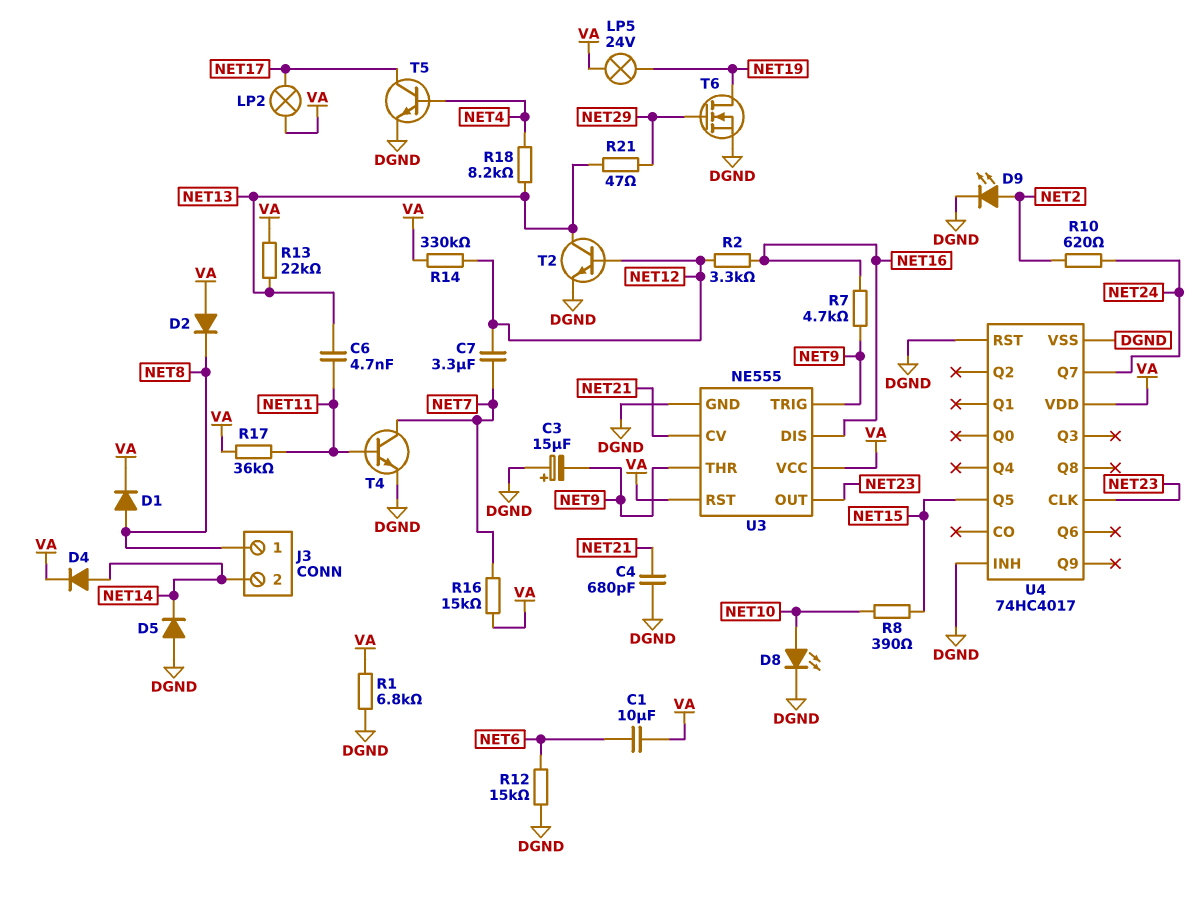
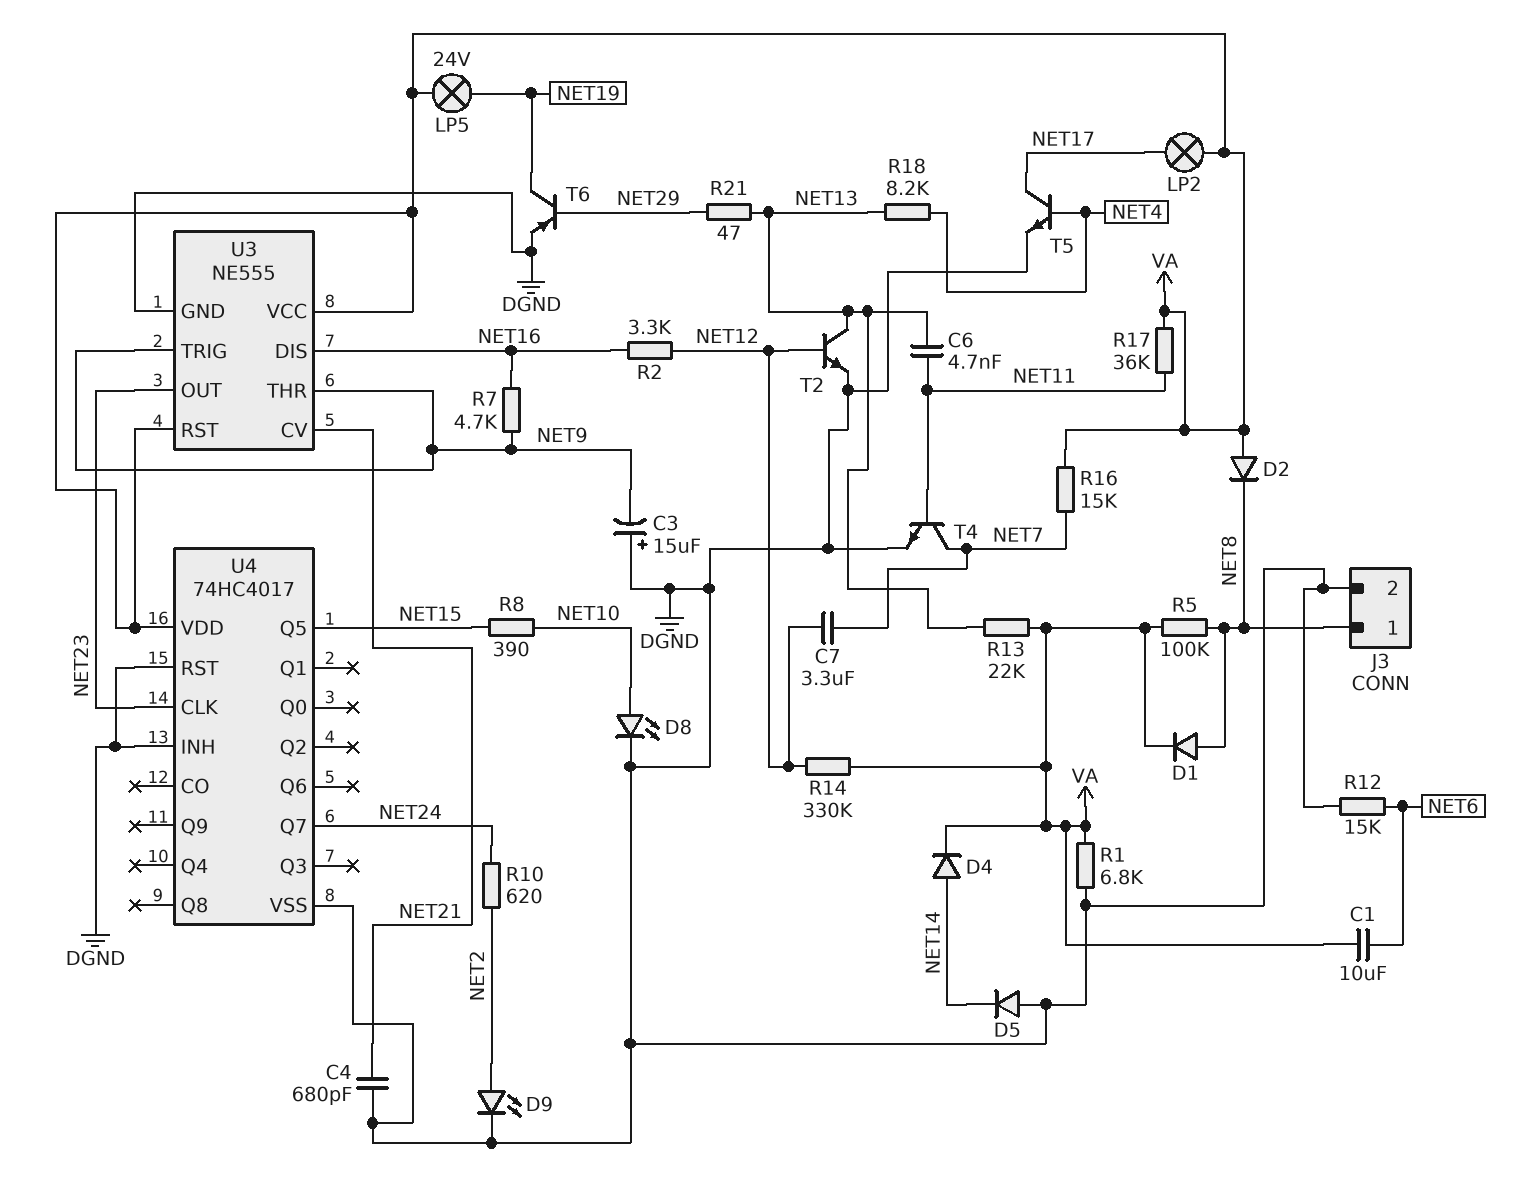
J3 pin 2: NET14 -> DGND
R5: none -> 100k (NET8, VA)
T6: NMOS (G NET29, D NET19, S DGND) -> PNP (B NET29, C NET19, E DGND)

